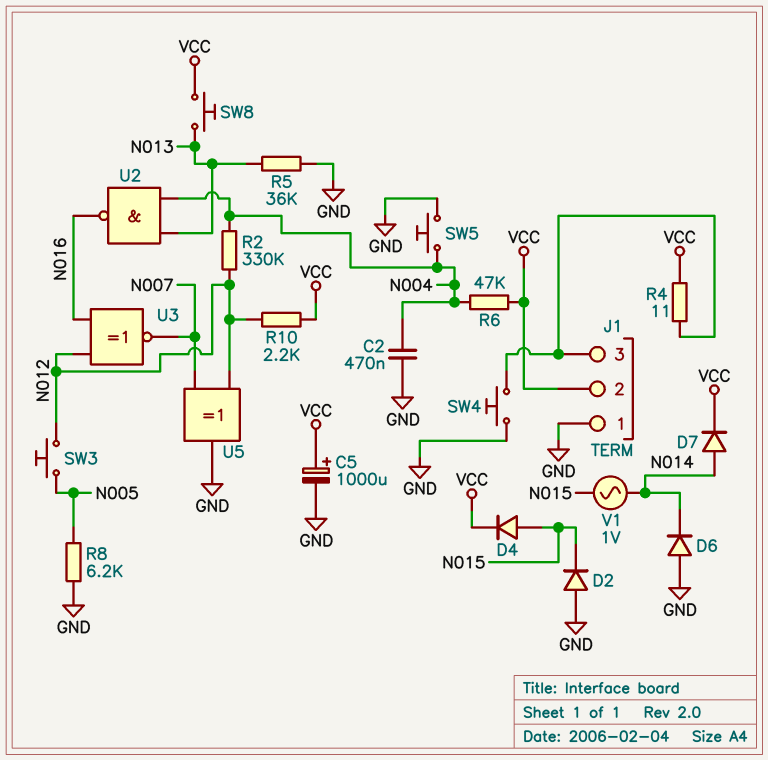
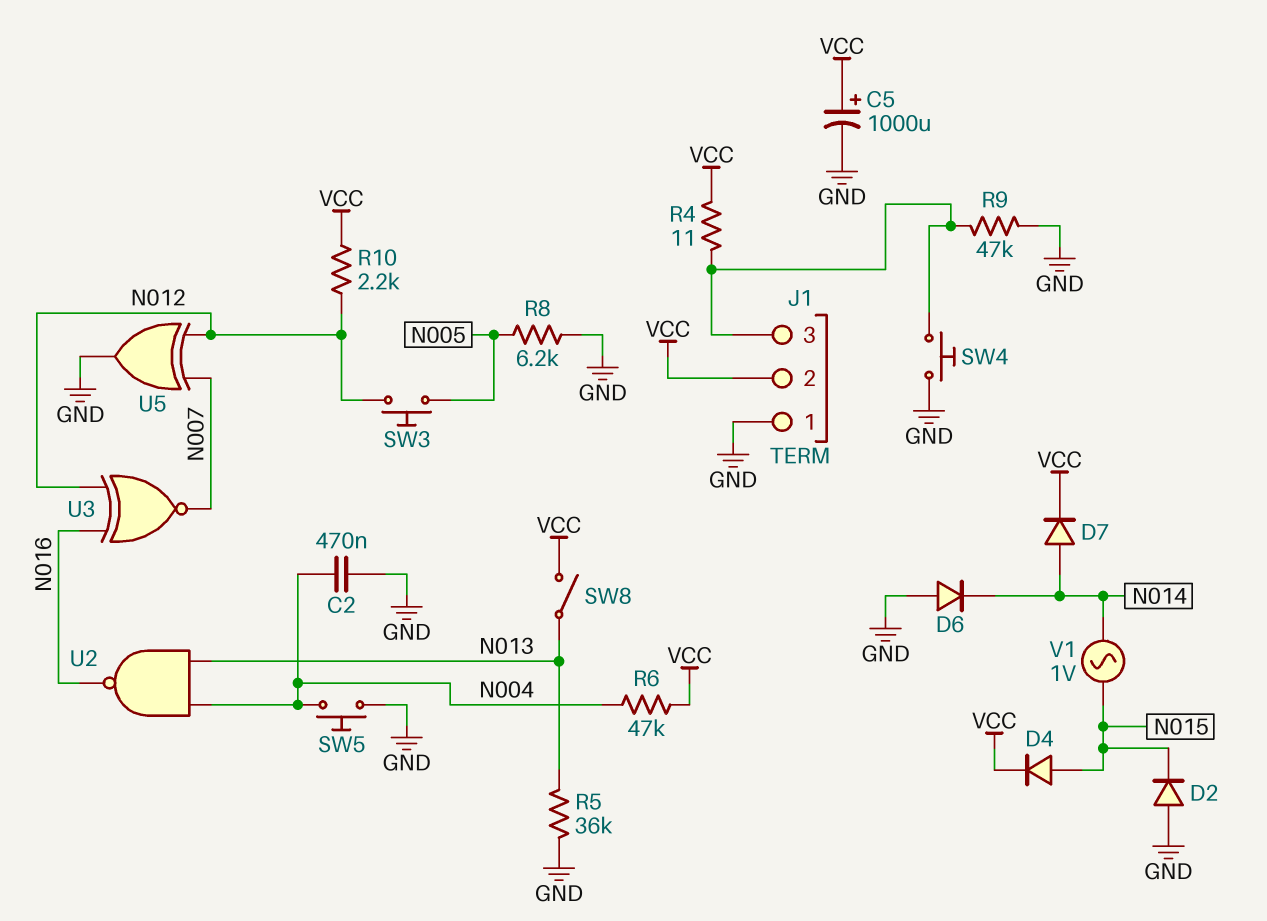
R2: 330k (N004, N012) -> none
R9: none -> 47k (GND, J1/3)
SW8: button (N013, VCC) -> switch (N013, VCC)

